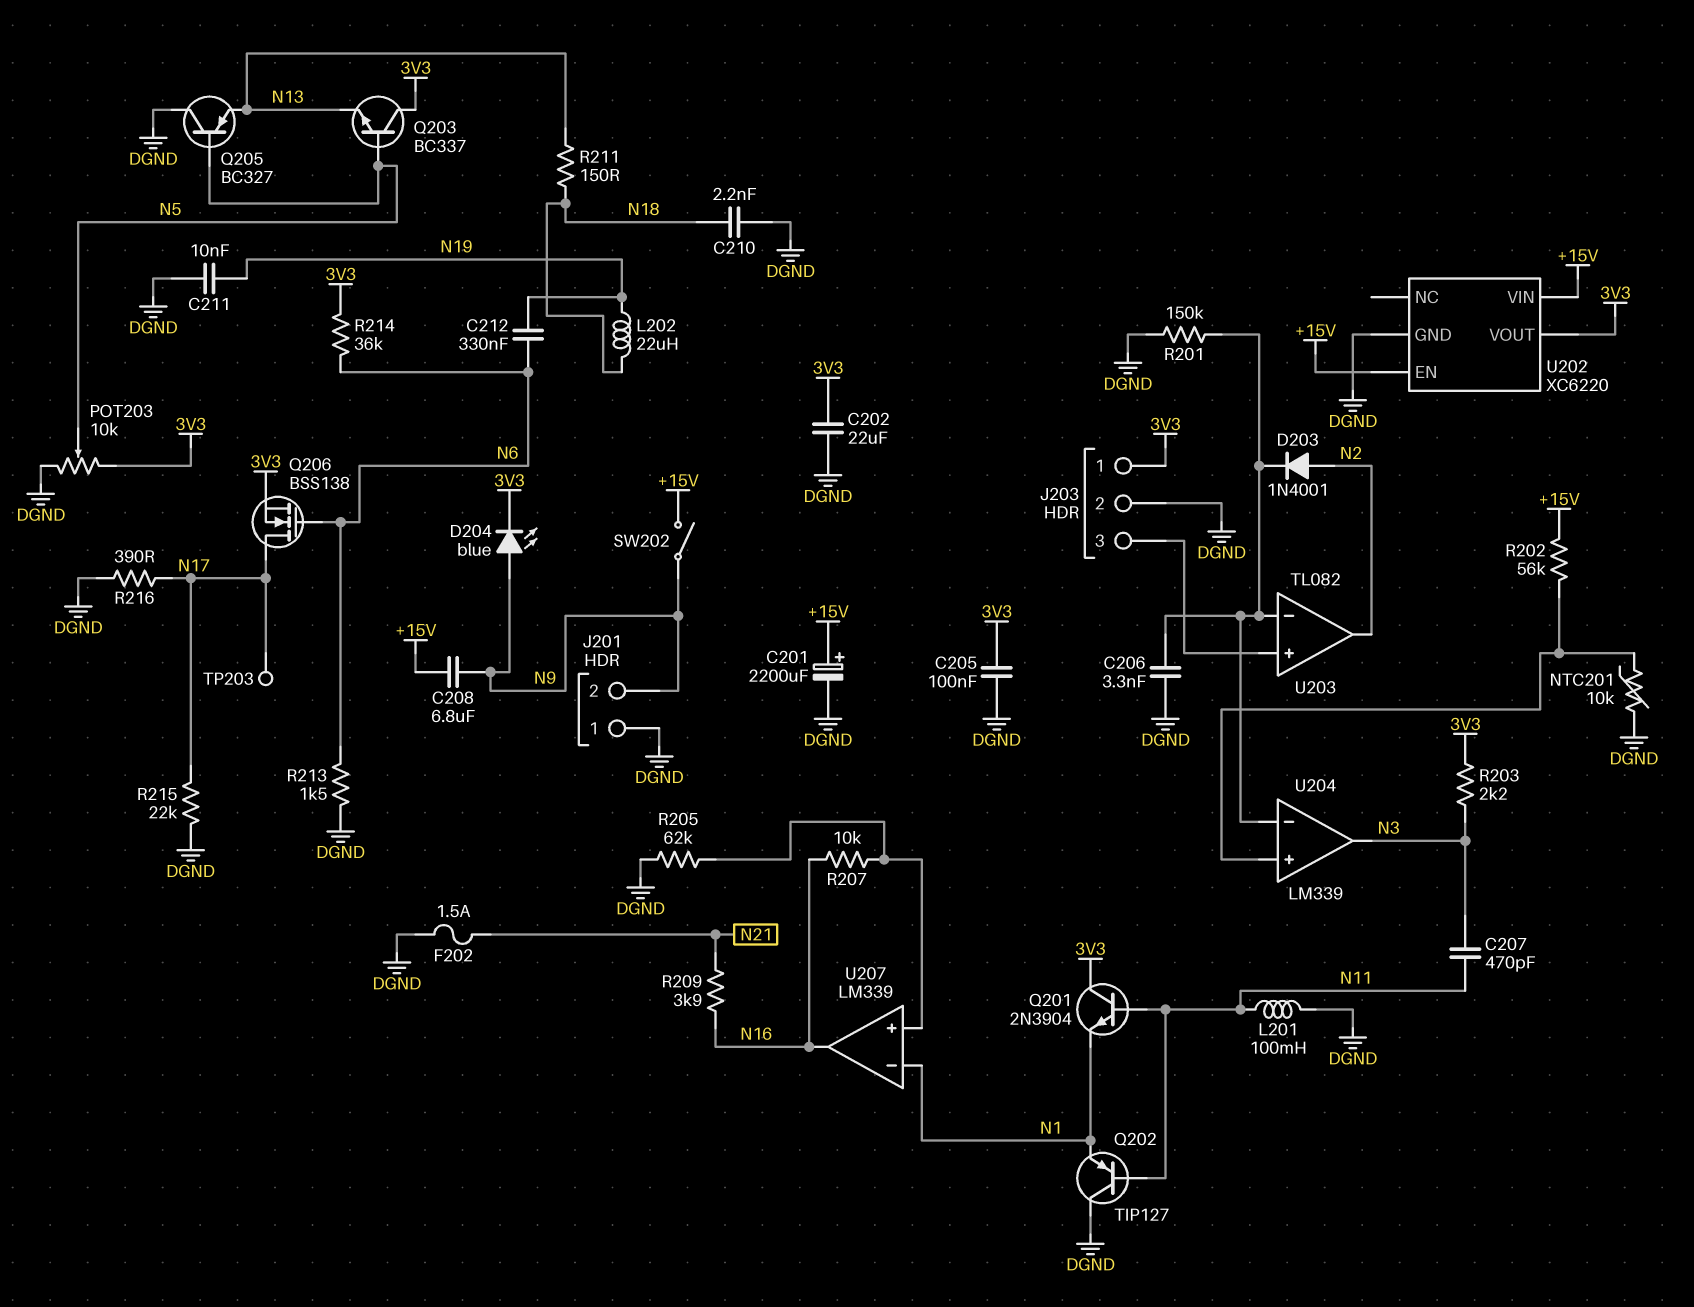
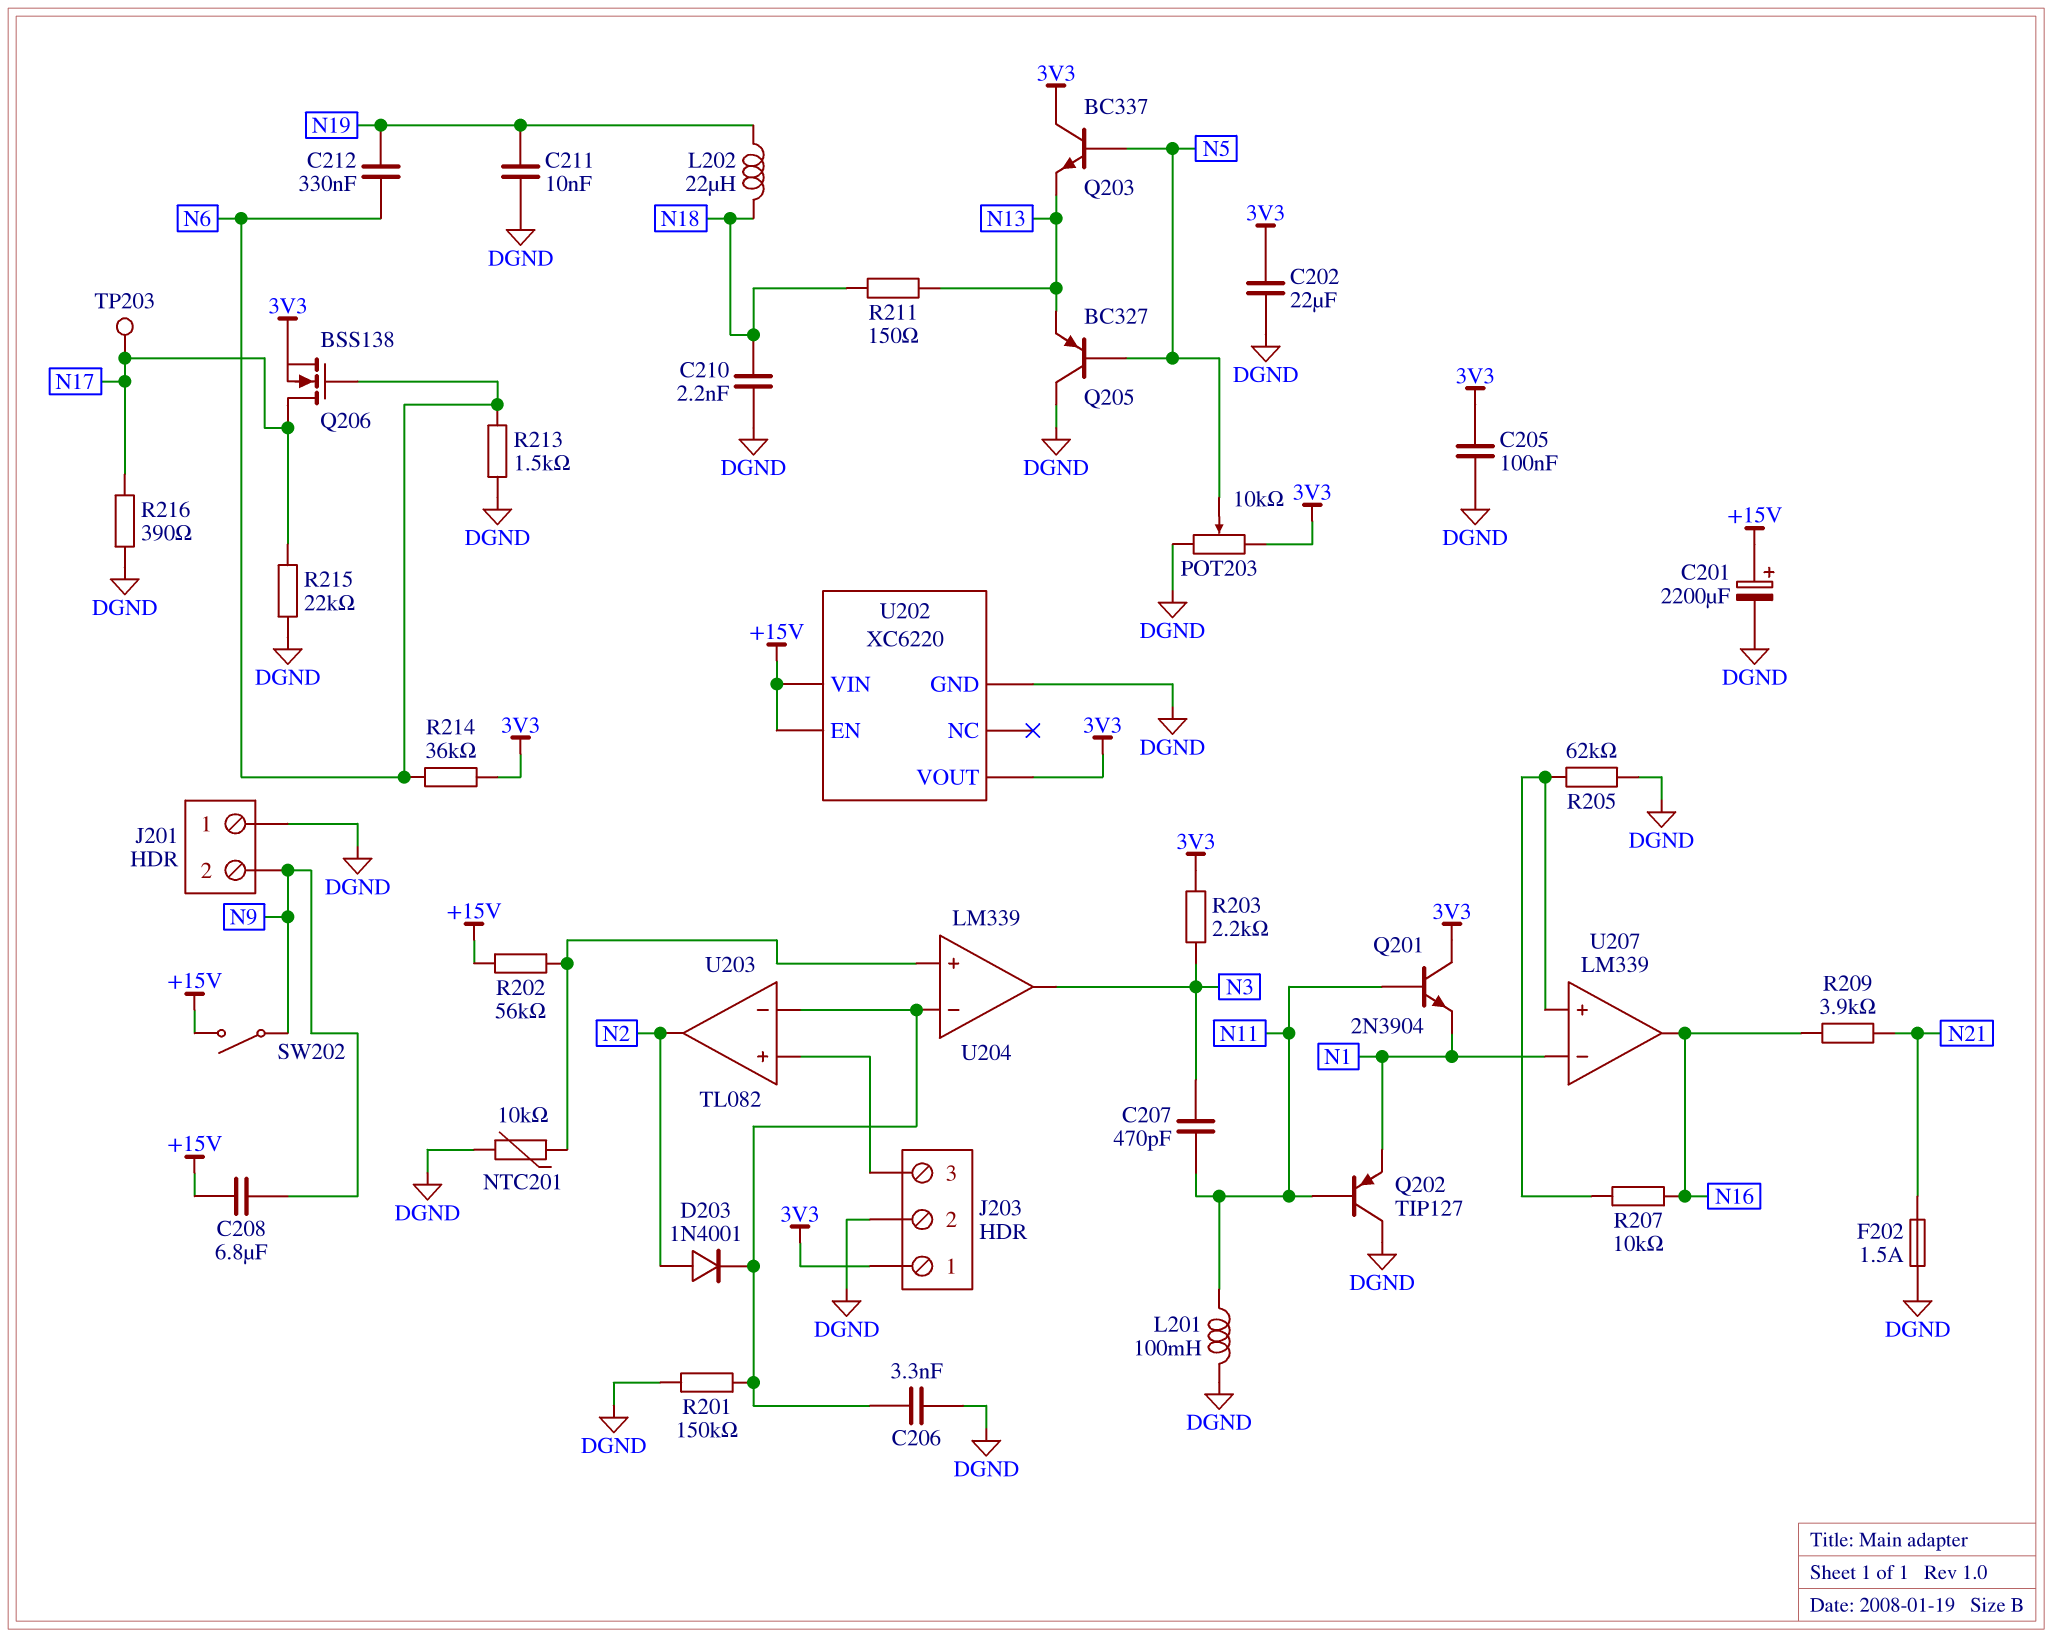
D204: LED blue (A N9, K 3V3) -> none

